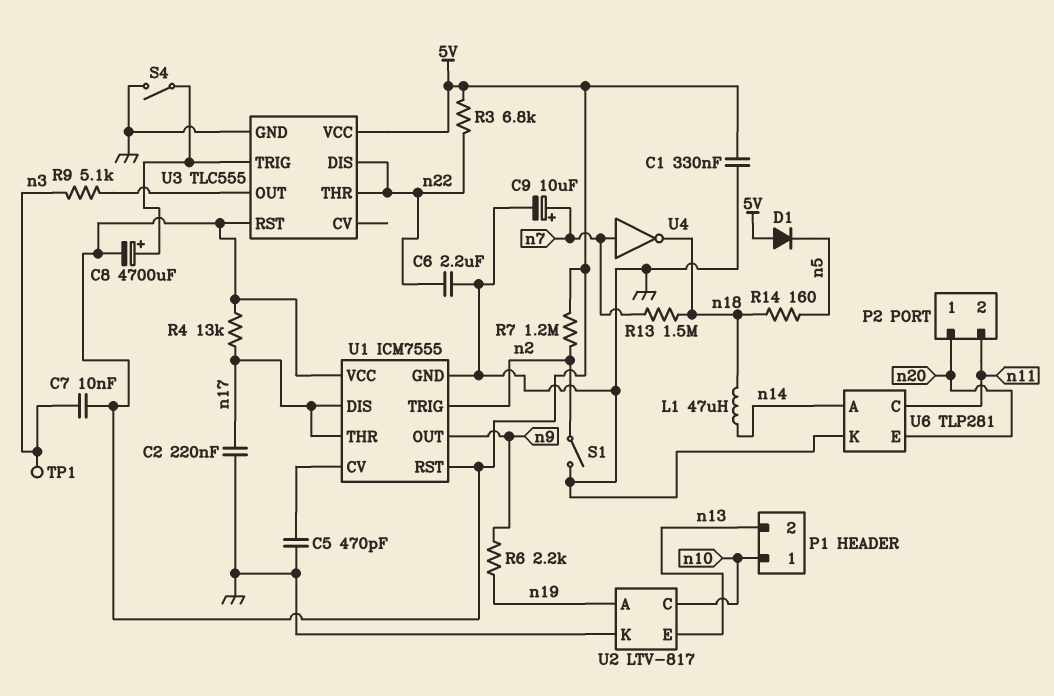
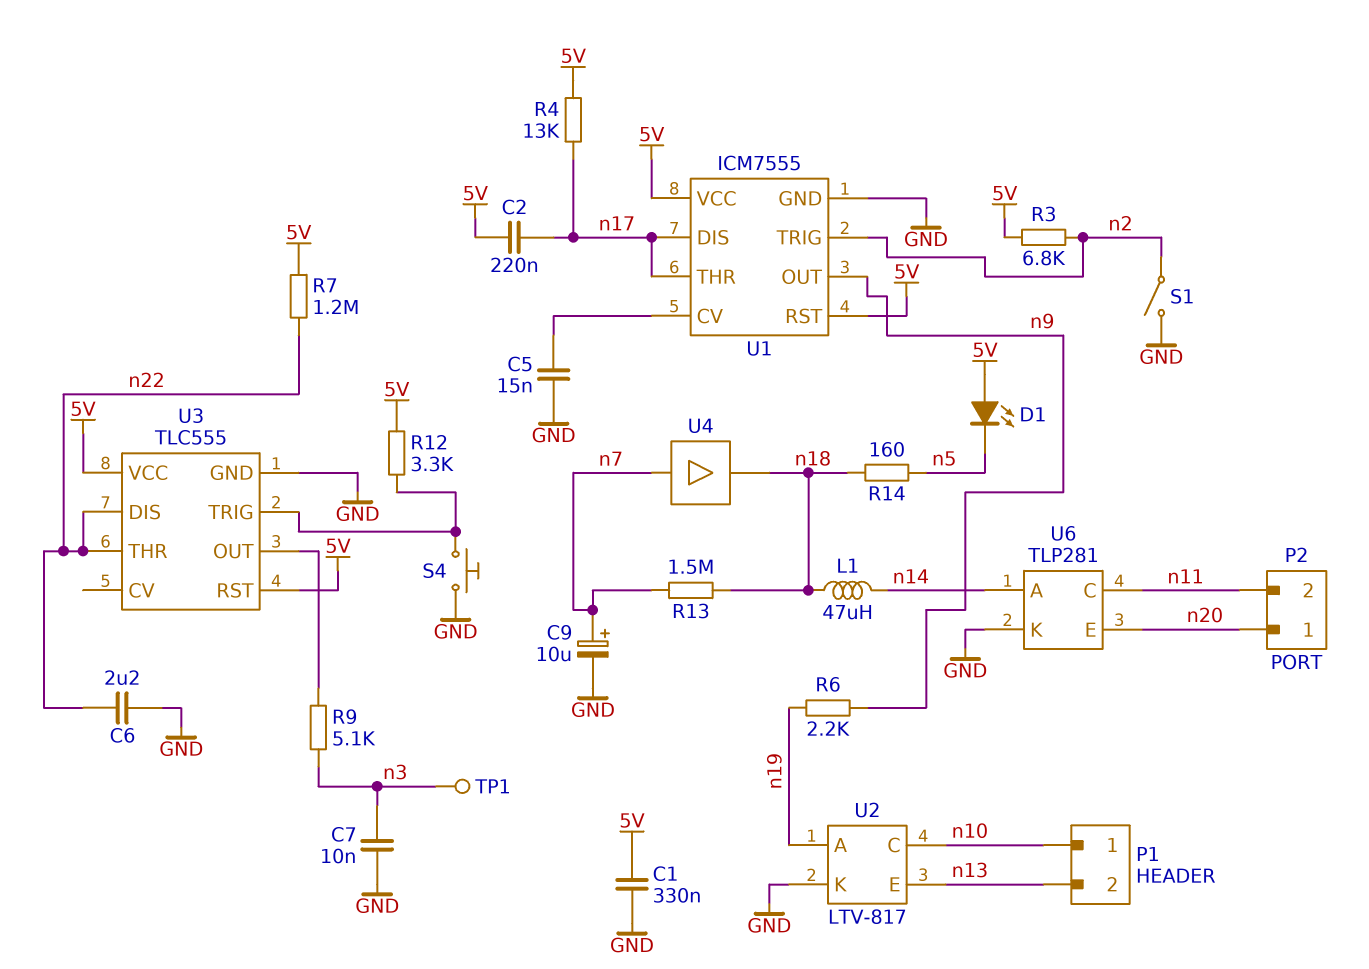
C2: 220nF (GND, n17) -> 220nF (5V, n17)
C5: 470pF (GND, U1/CV) -> 15nF (GND, U1/CV)
C7: 10nF (5V, n3) -> 10nF (GND, n3)
C8: 4700uF (plus U3/TRIG, minus 5V) -> none
D1: diode (A 5V, K n5) -> LED (A 5V, K n5)
R3: 6.8k (5V, n22) -> 6.8k (5V, n2)
R7: 1.2M (5V, n2) -> 1.2M (5V, n22)
R12: none -> 3.3k (5V, U3/TRIG)
S4: switch (GND, U3/TRIG) -> button (GND, U3/TRIG)
U4: NOT (in n7, out n18) -> buffer (in n7, out n18)

